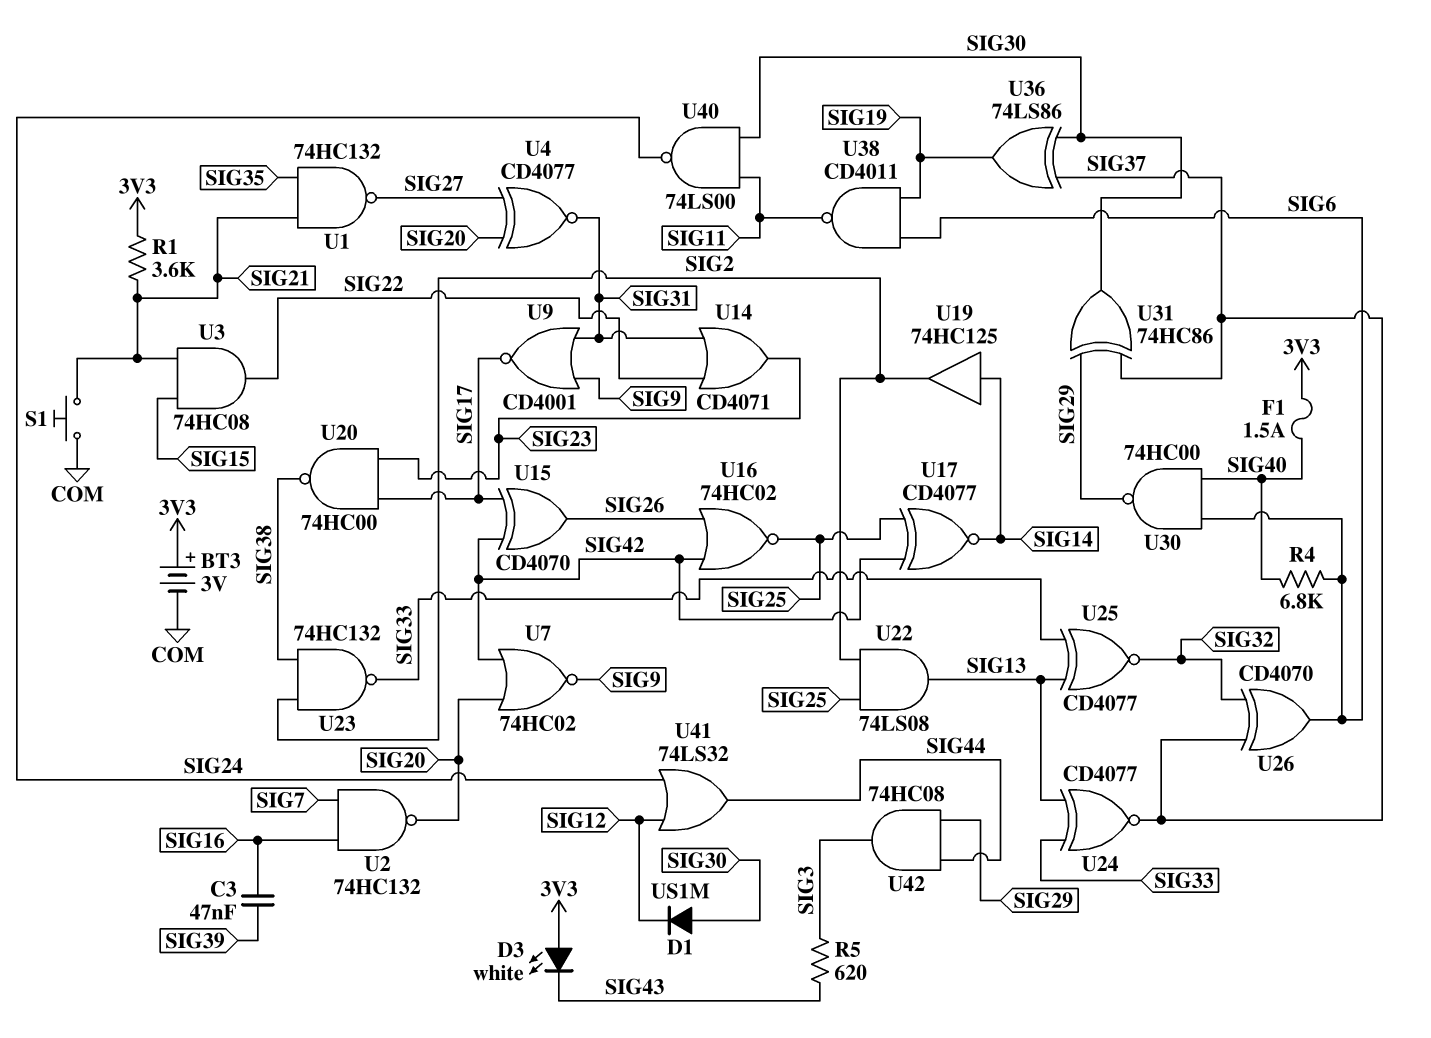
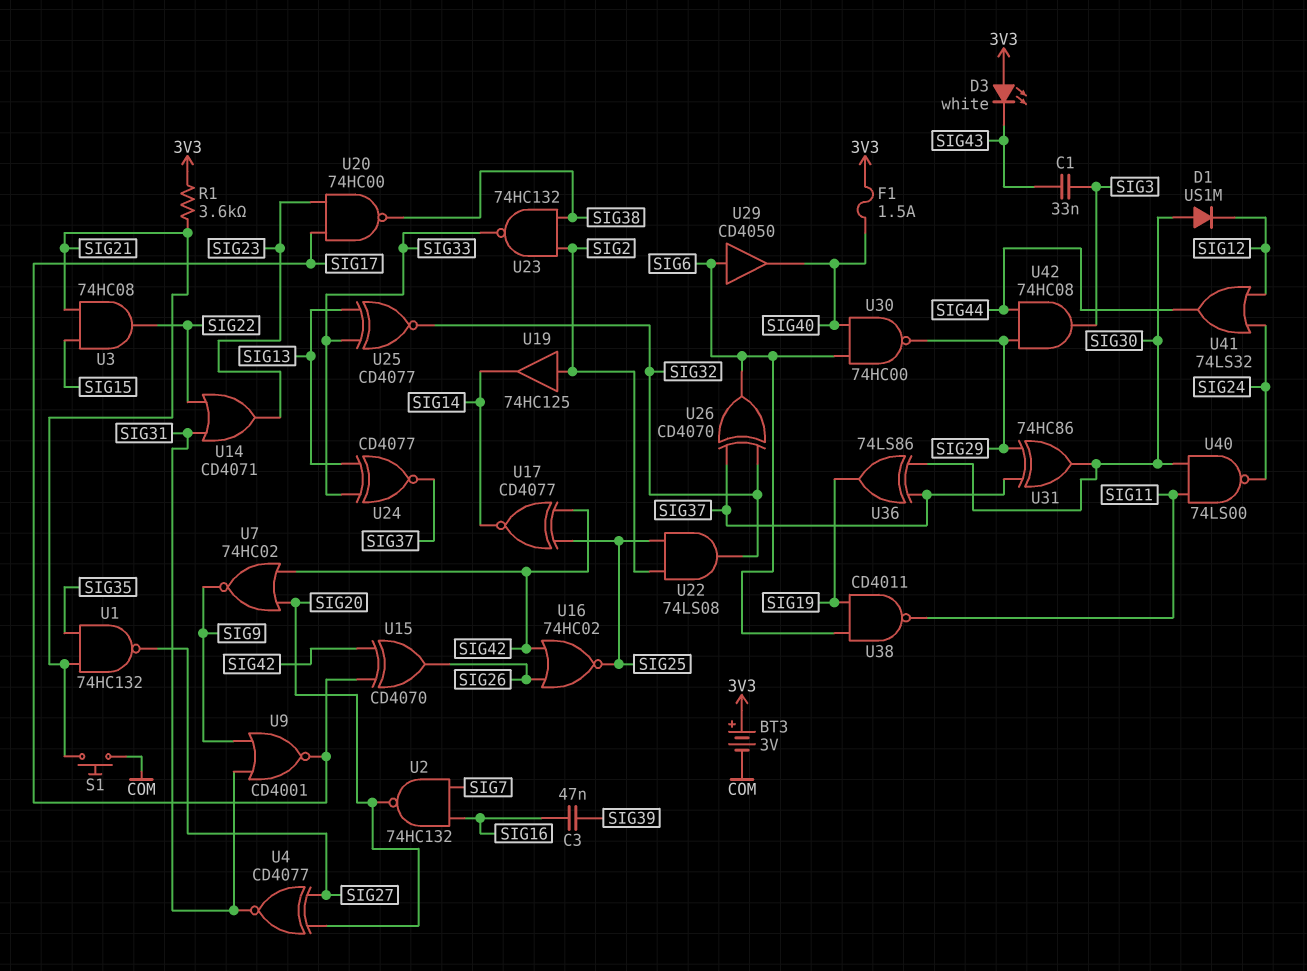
C1: none -> 33nF (SIG3, SIG43)
R4: 6.8k (SIG6, SIG40) -> none
R5: 620 (SIG3, SIG43) -> none
U19: buffer 74HC125 (in SIG14, out SIG2) -> buffer 74HC125 (in SIG2, out SIG14)
U22: AND 74LS08 (in SIG2, in SIG25, out SIG13) -> AND 74LS08 (in SIG2, in SIG25, out SIG32)
U29: none -> buffer CD4050 (in SIG6, out SIG40)

